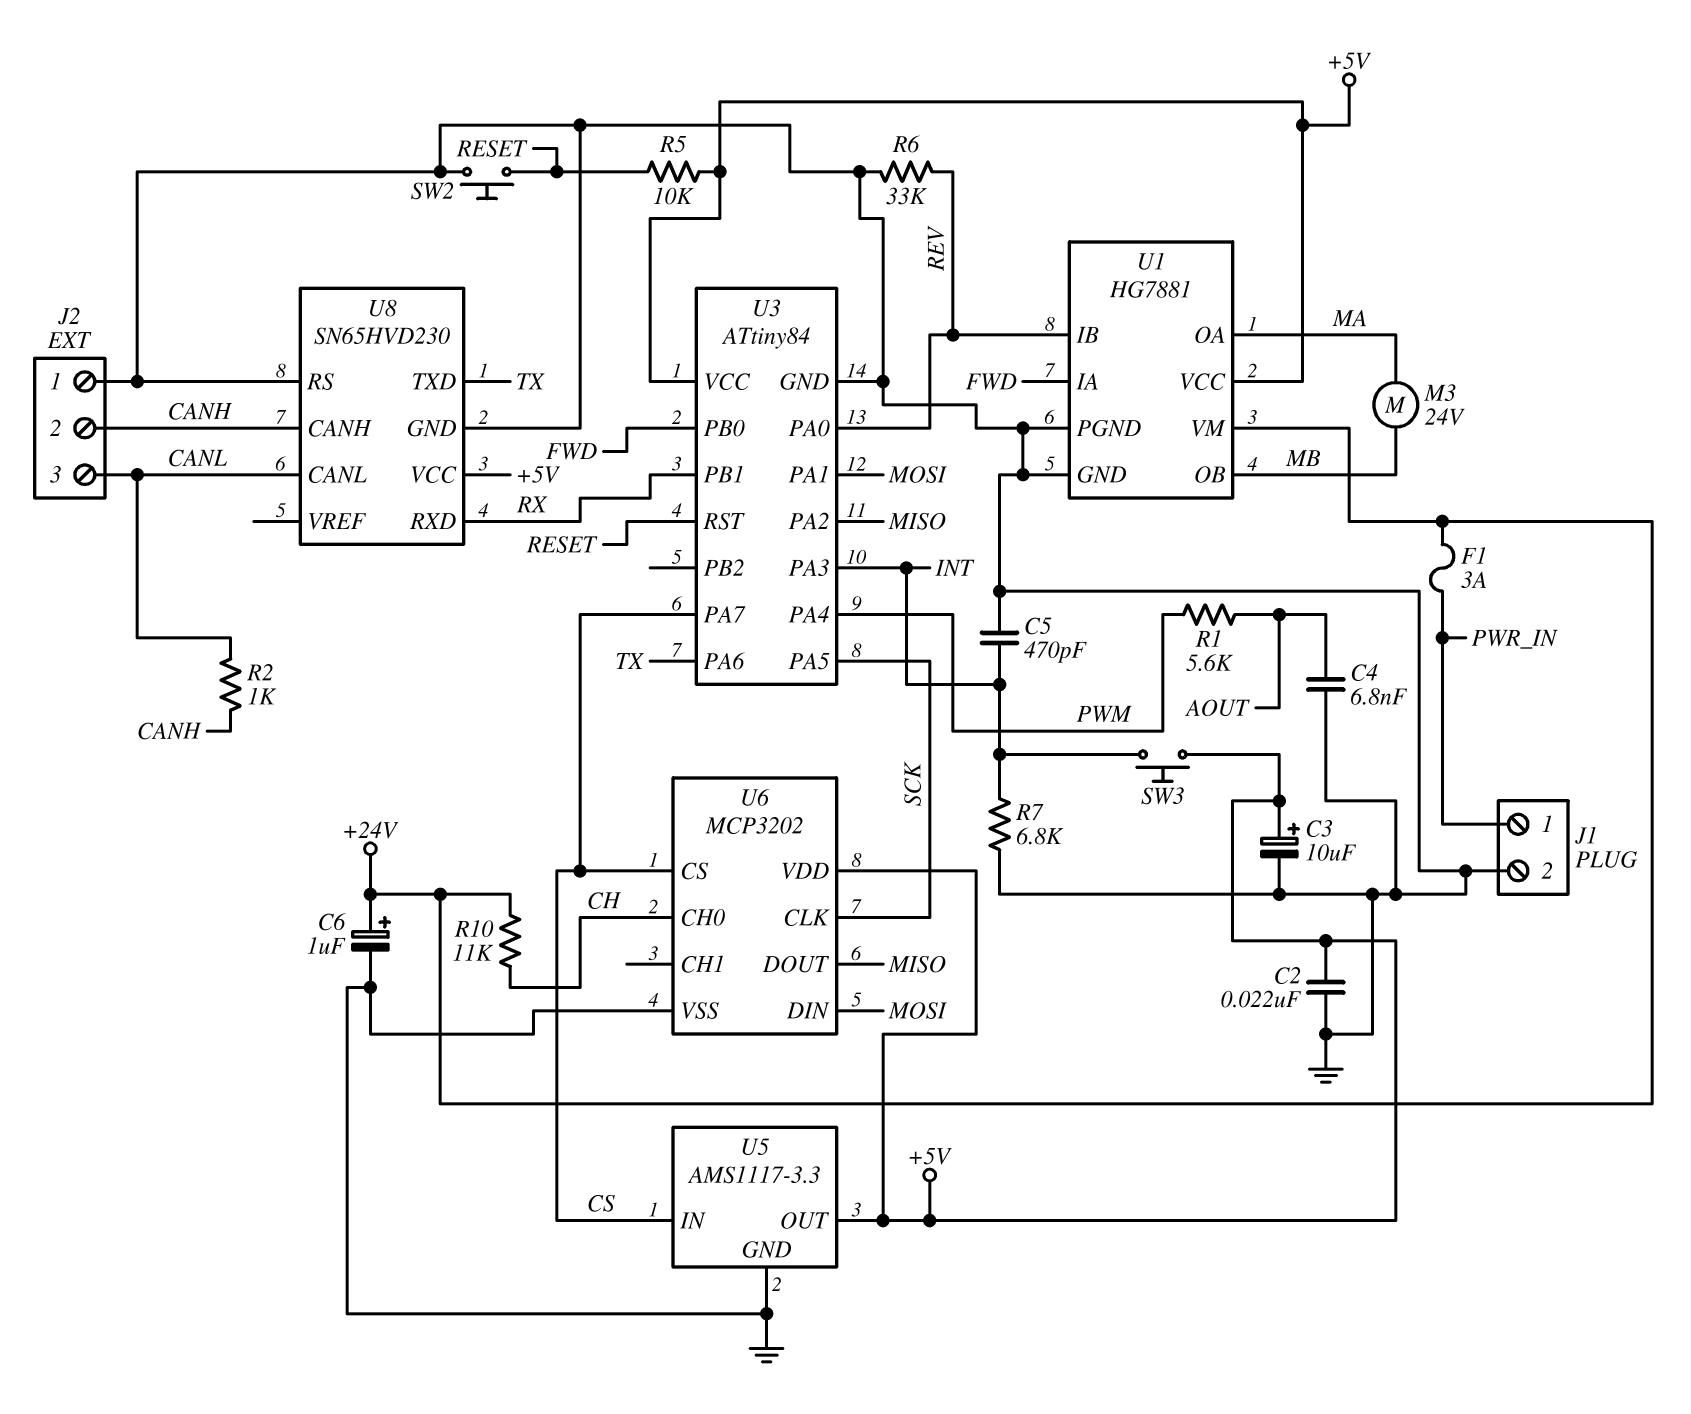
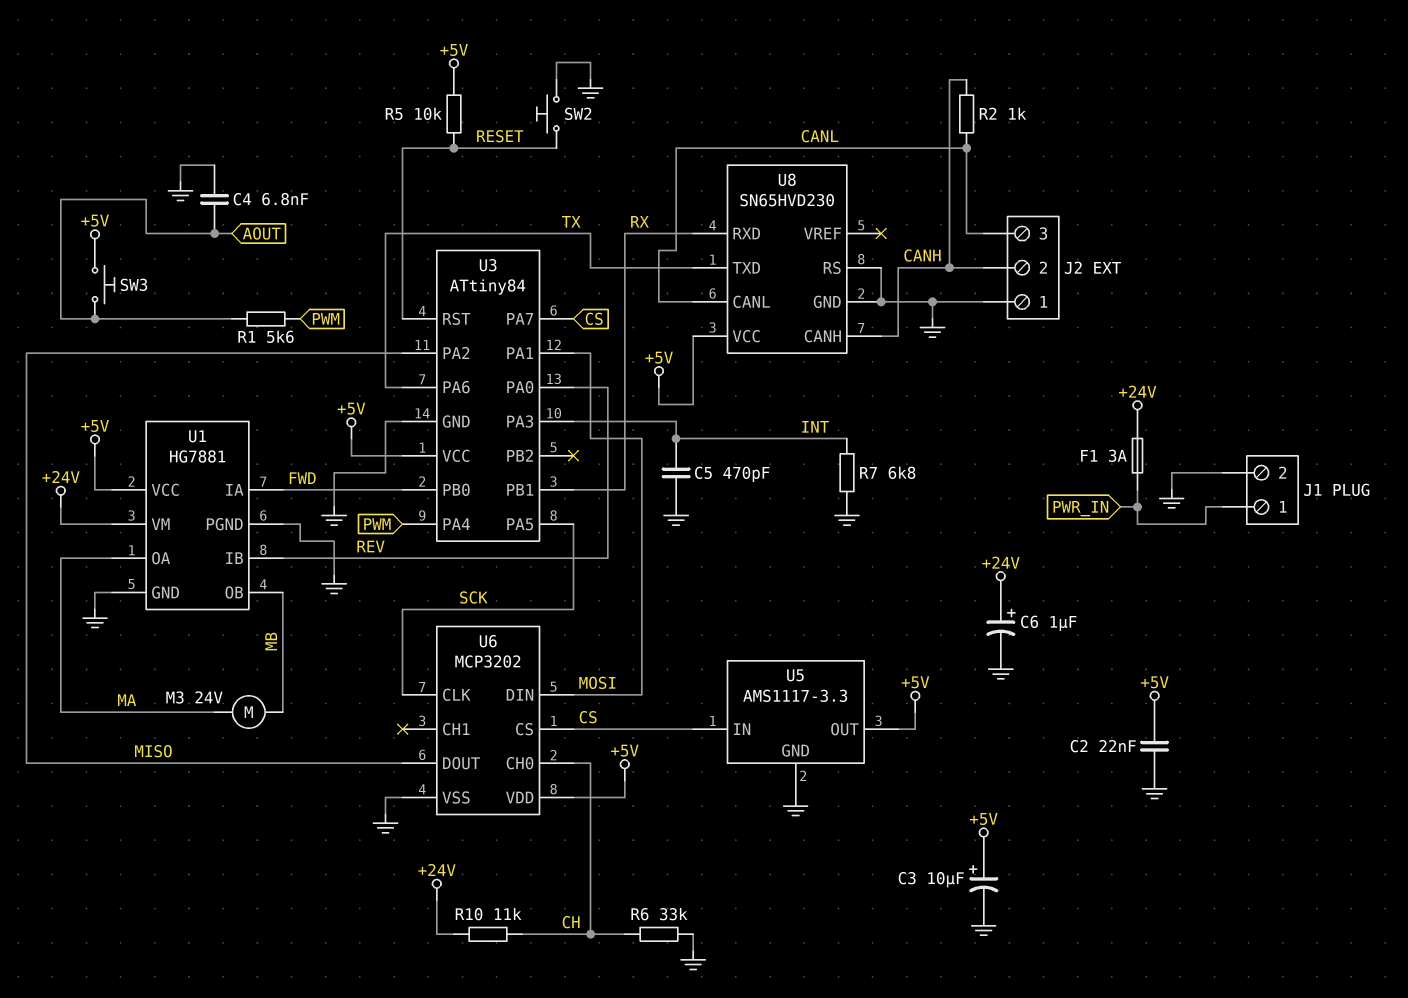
R6: 33k (GND, REV) -> 33k (CH, GND)
SW3: button (+5V, INT) -> button (+5V, AOUT)

